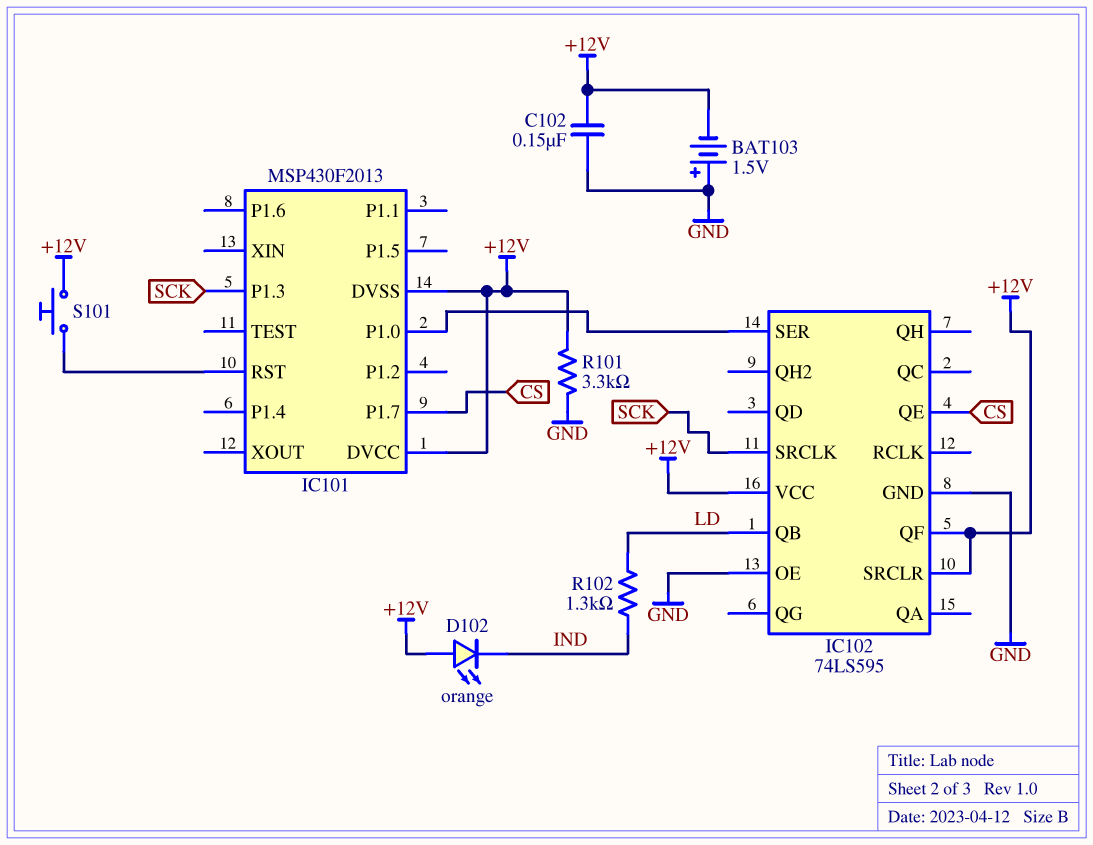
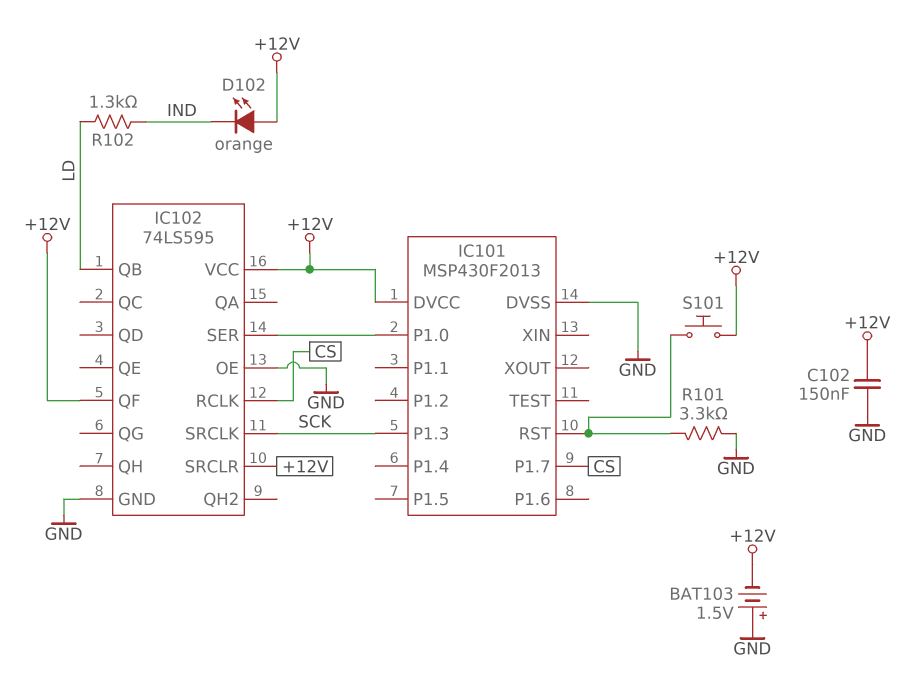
IC101 pin DVSS: +12V -> GND
IC102 pin QE: CS -> none
IC102 pin RCLK: none -> CS
R101: 3.3k (+12V, GND) -> 3.3k (GND, IC101/RST)

